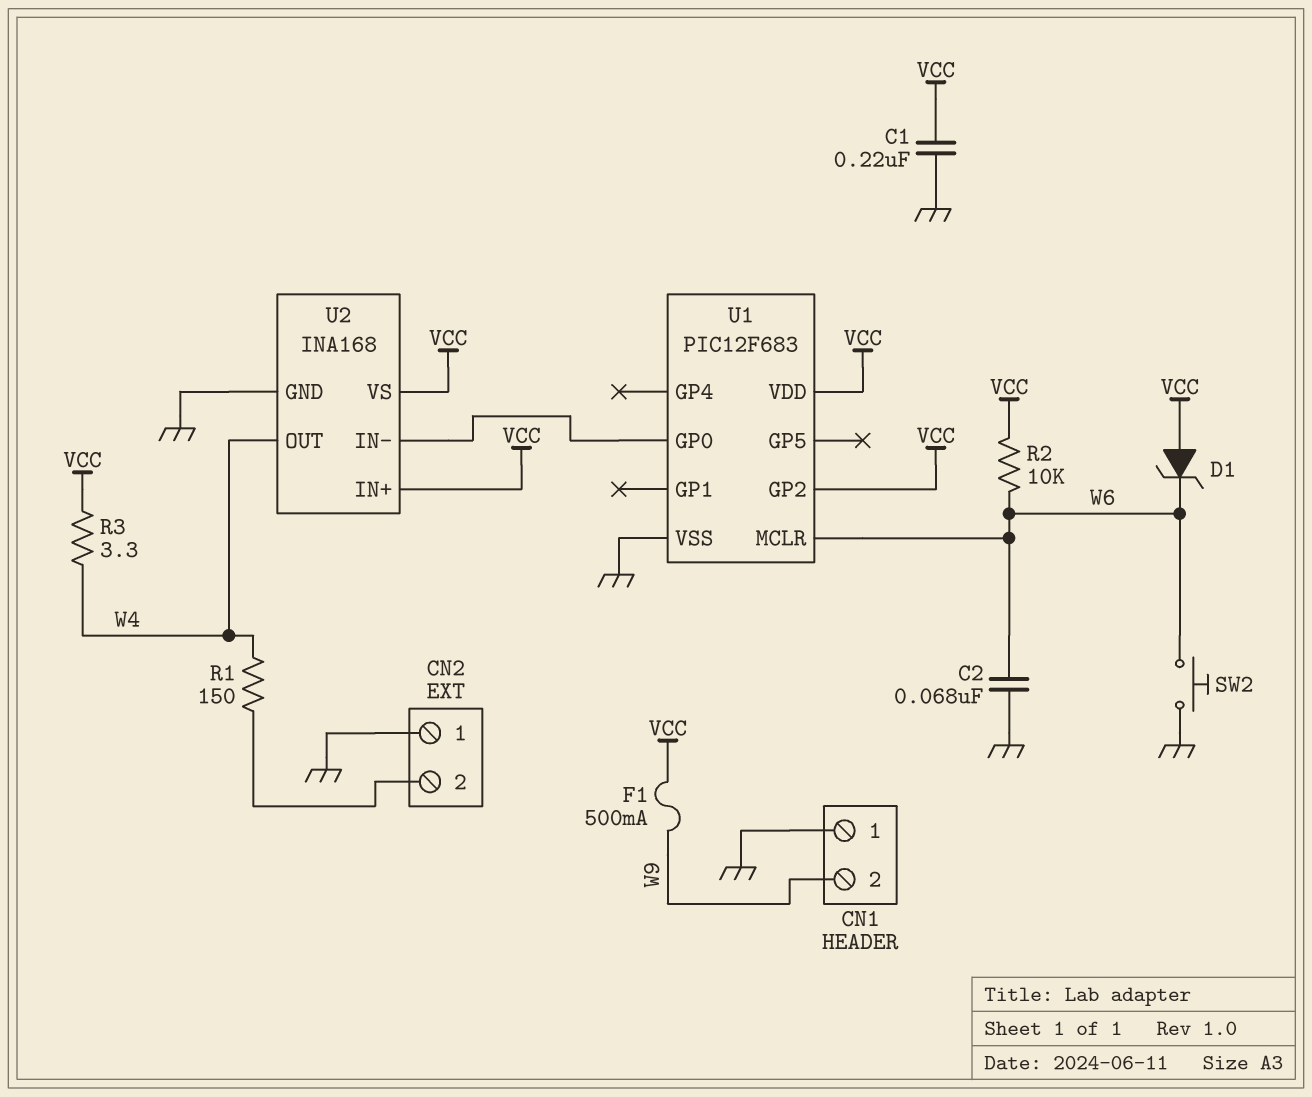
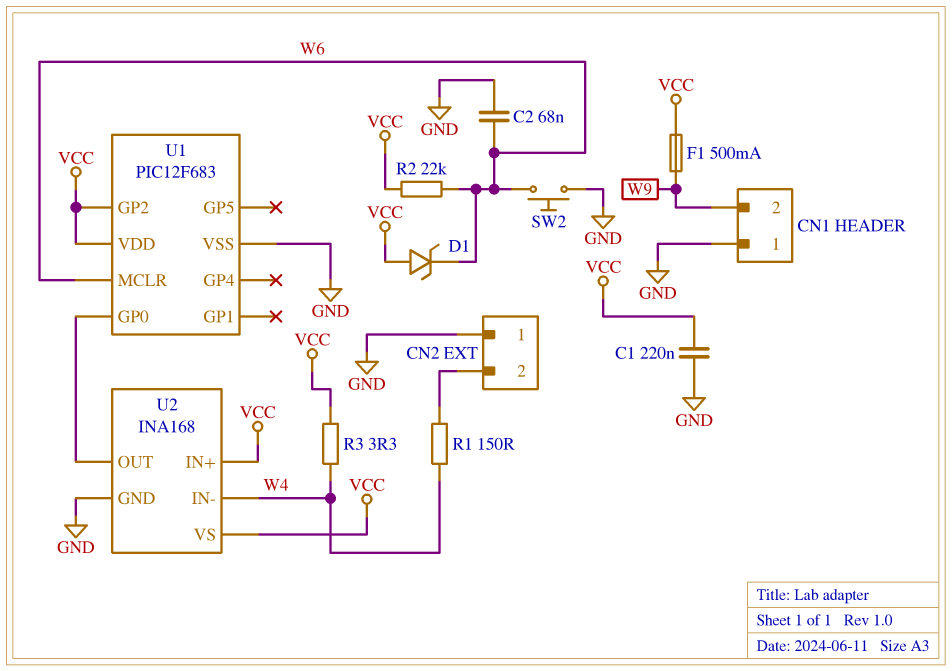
R2: 10k (VCC, W6) -> 22k (VCC, W6)
U2 pin IN-: U1/GP0 -> W4
U2 pin OUT: W4 -> U1/GP0

